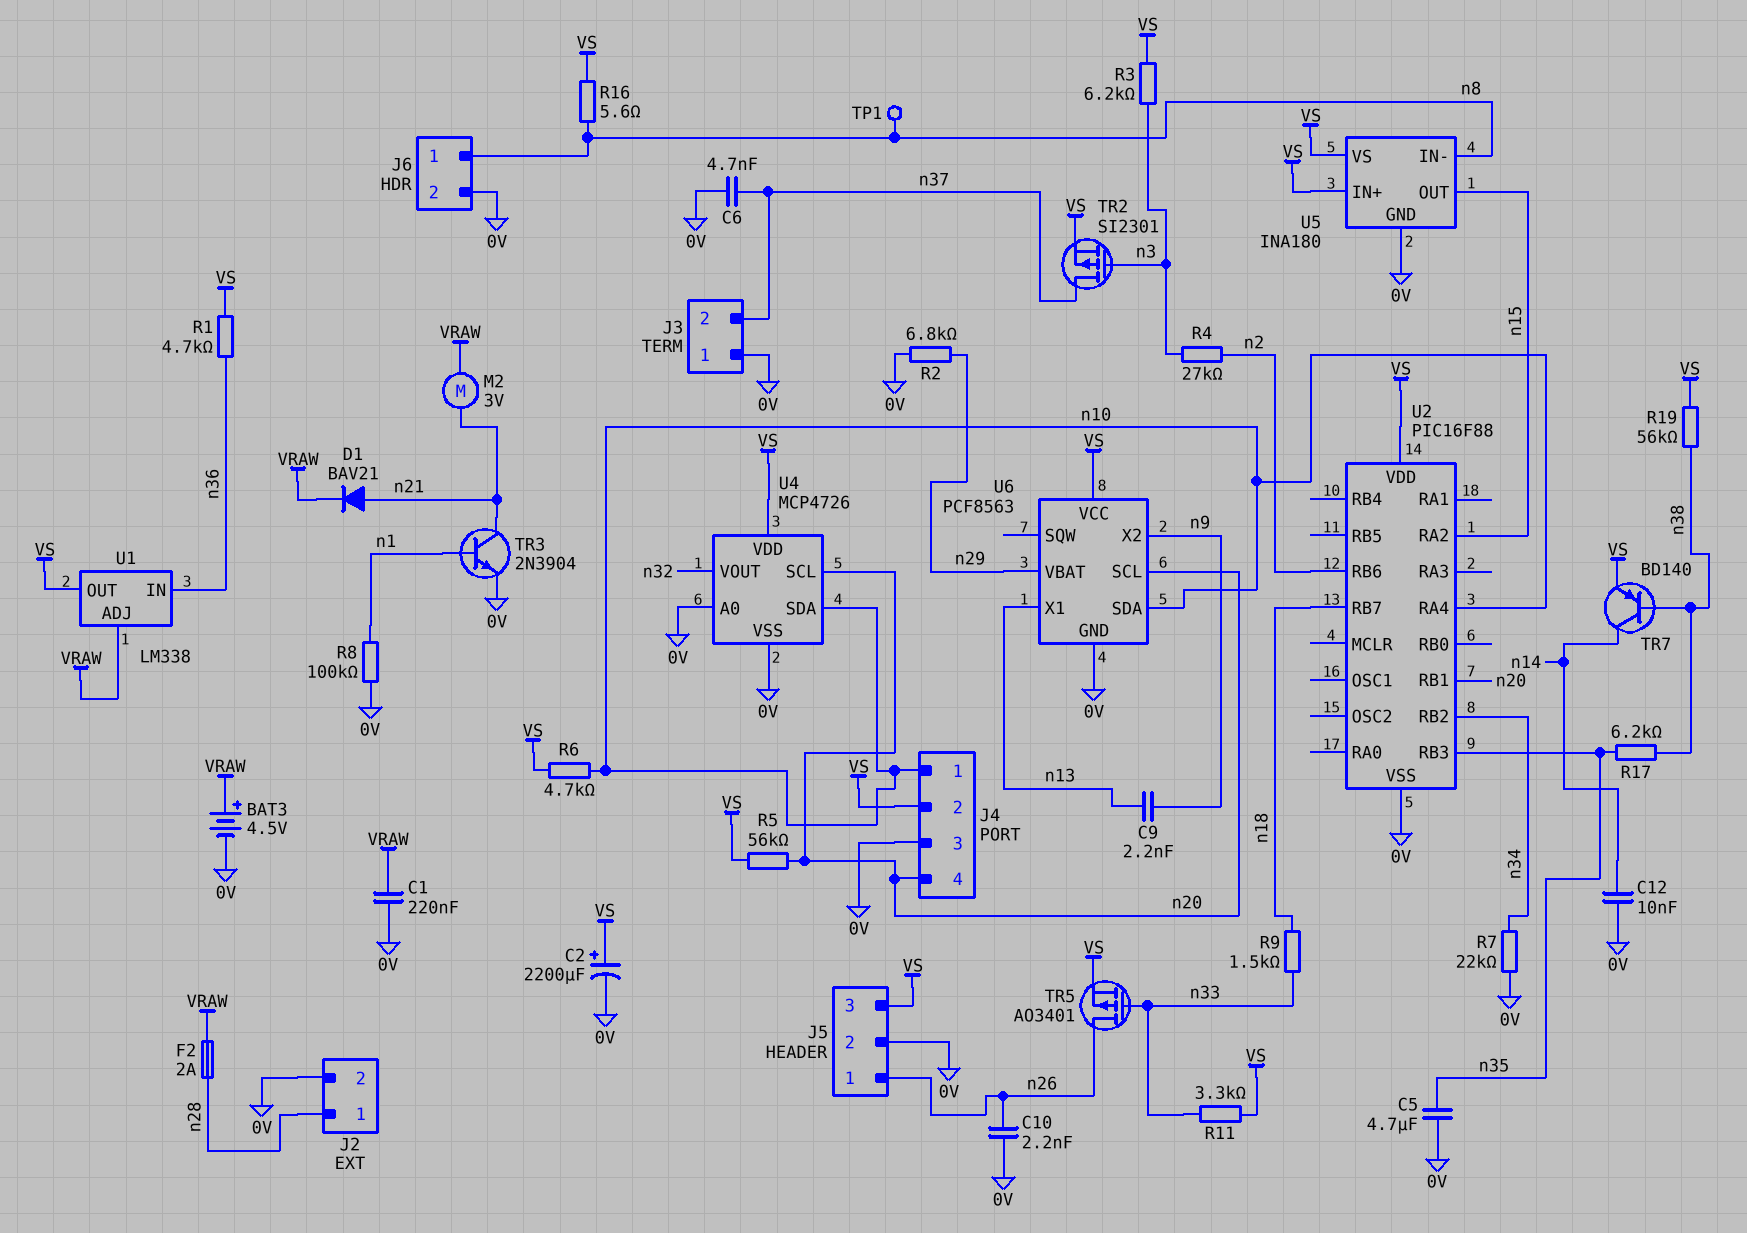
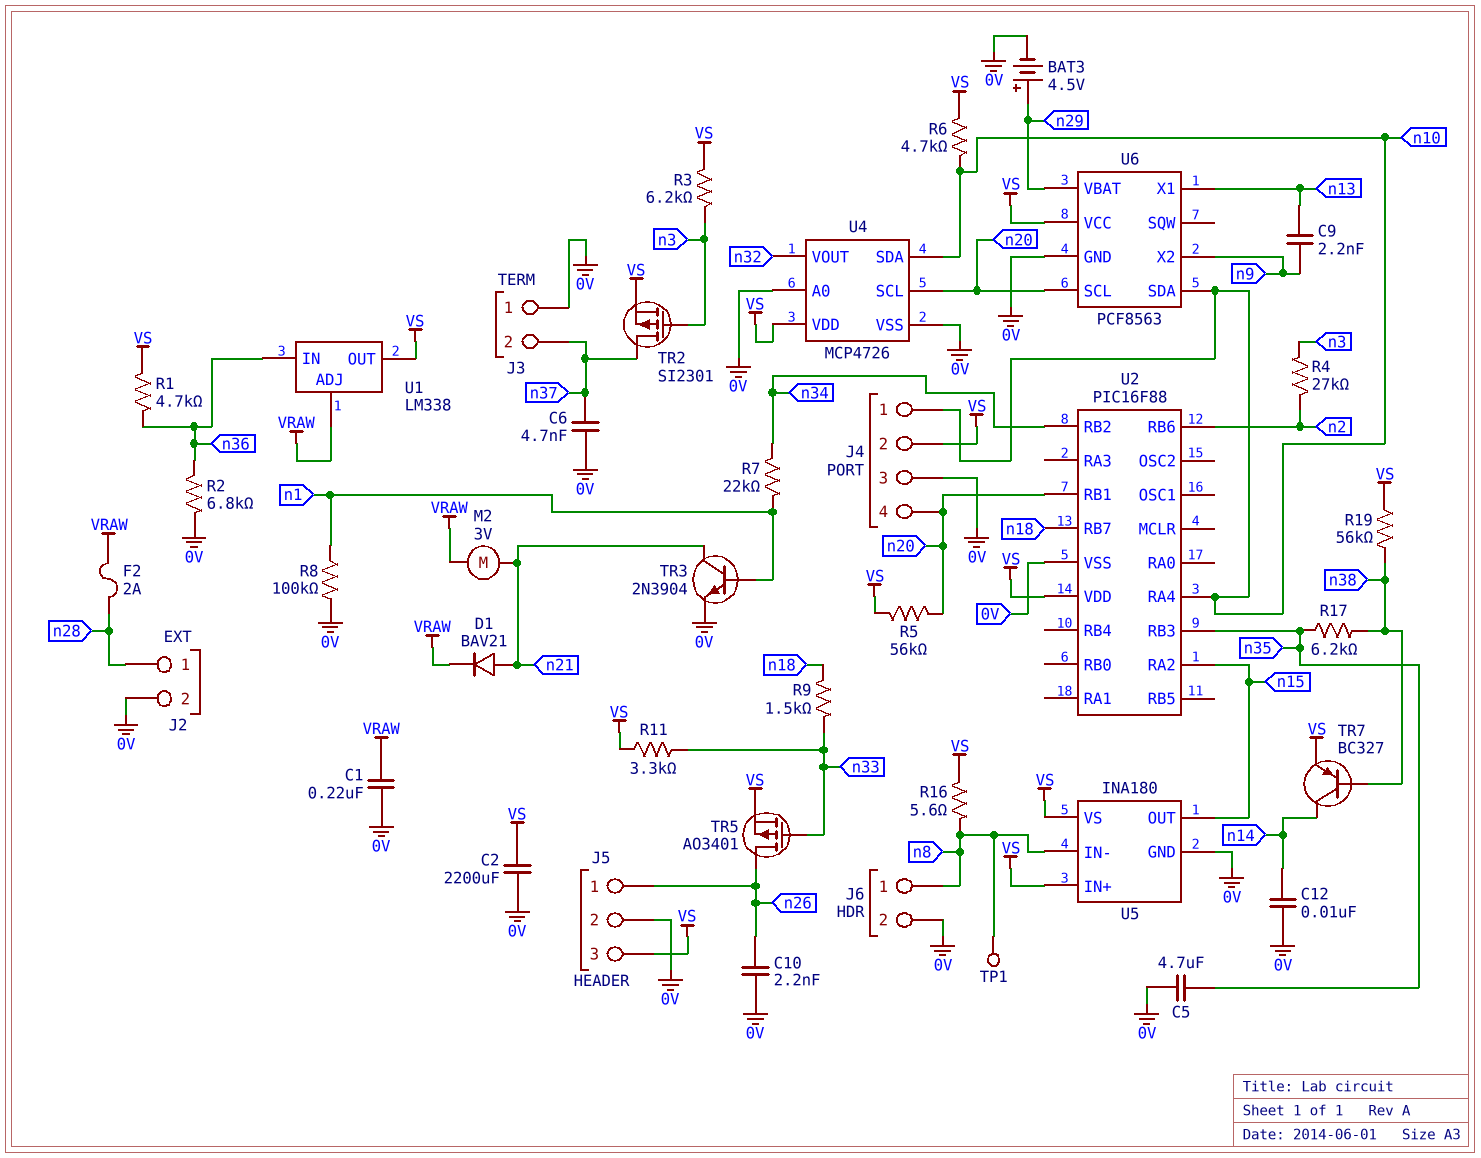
BAT3: 4.5V (plus VRAW, minus 0V) -> 4.5V (plus n29, minus 0V)
C2: 2200uF (plus VS, minus 0V) -> 2200uF (0V, VS)
R2: 6.8k (0V, n29) -> 6.8k (0V, n36)
R7: 22k (0V, n34) -> 22k (n1, n34)
TR7: PNP BD140 (B n38, C n14, E VS) -> PNP BC327 (B n38, C n14, E VS)

